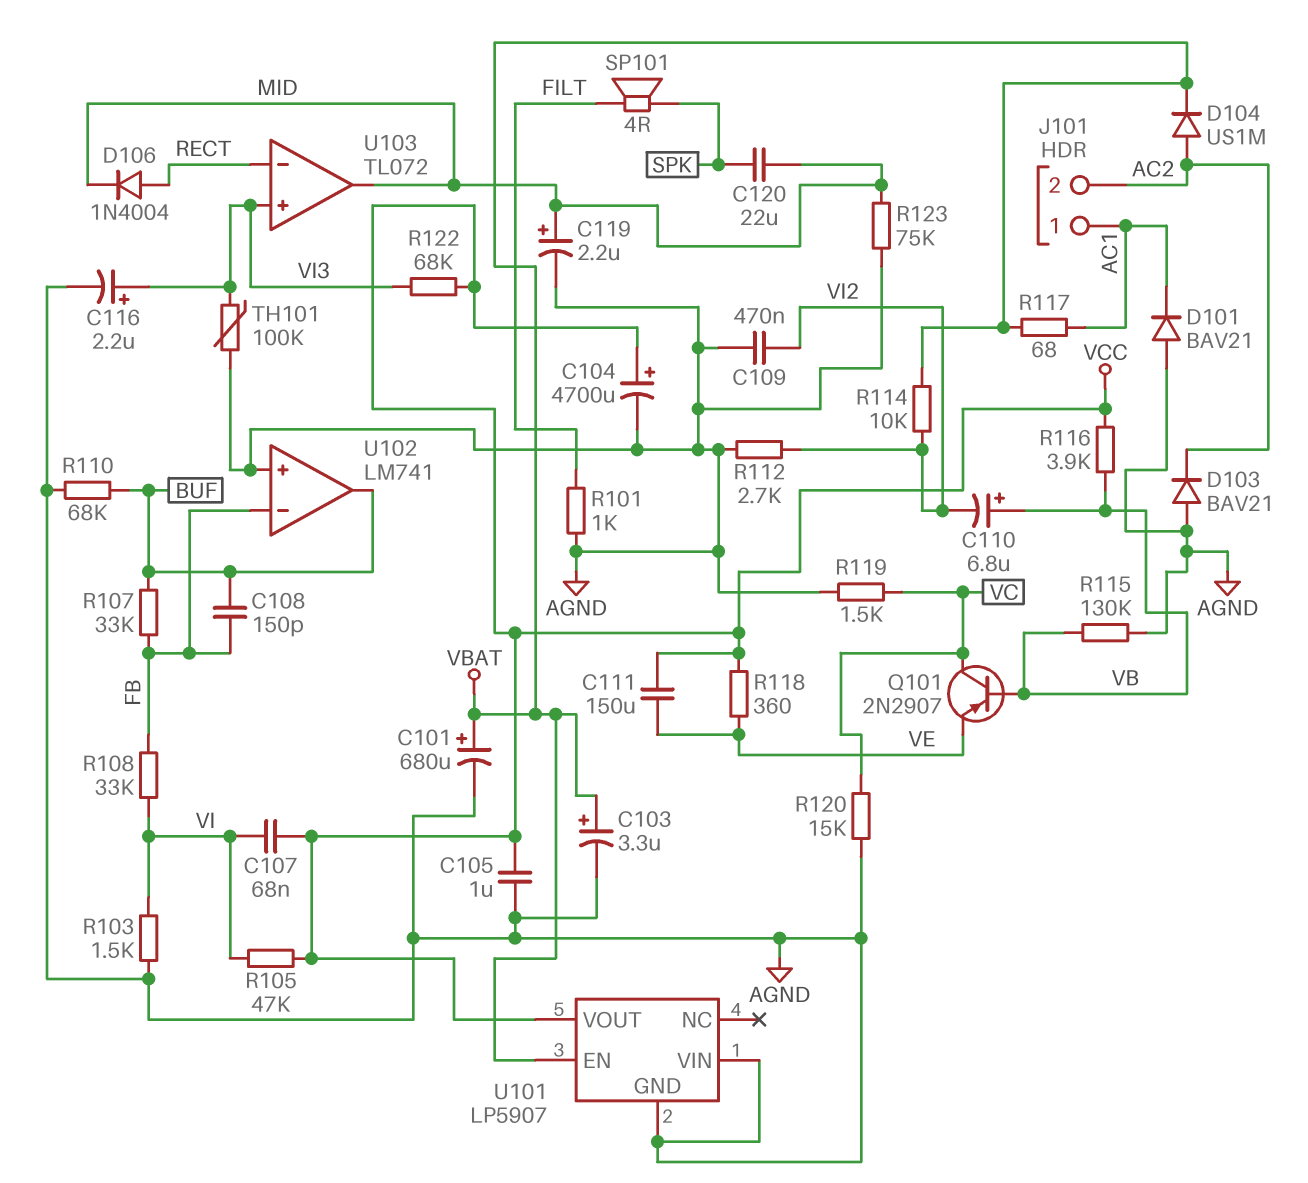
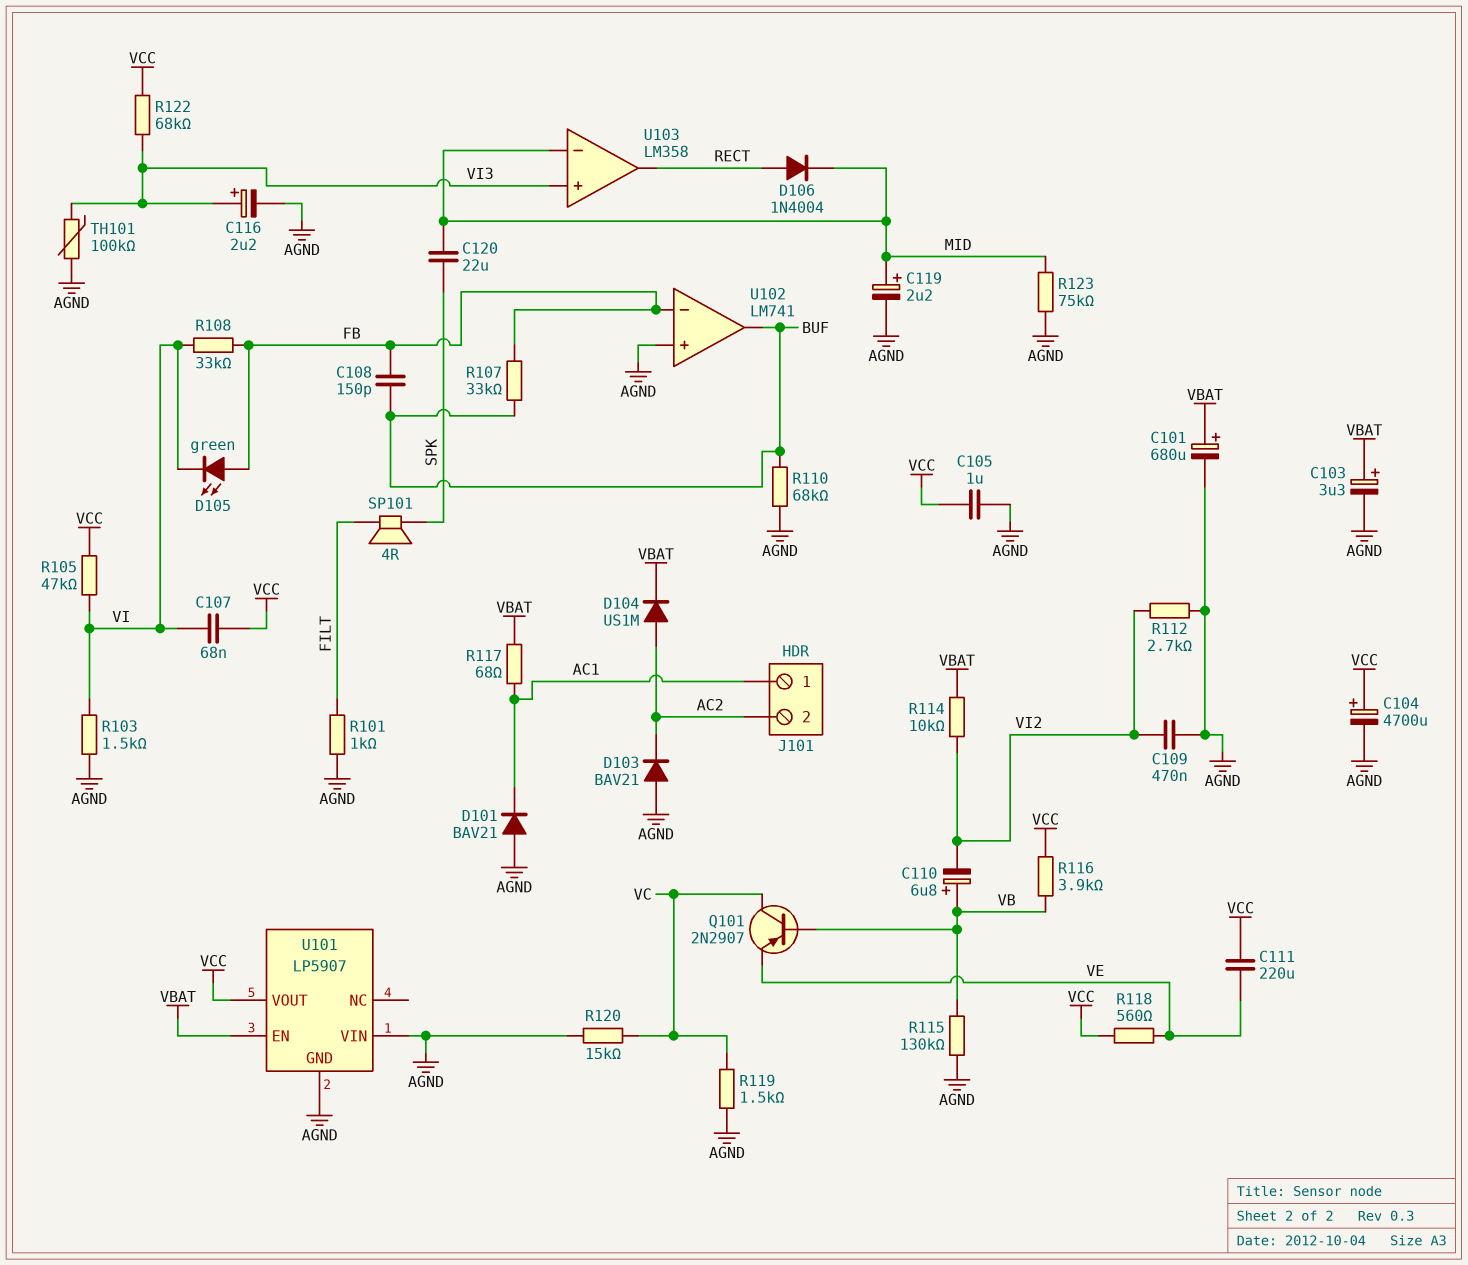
C111: 150uF (VCC, VE) -> 220uF (VCC, VE)
D105: none -> LED green (A FB, K VI)
R118: 360 (VCC, VE) -> 560 (VCC, VE)
U103: TL072 -> LM358
U103 pin in-: RECT -> MID
U103 pin out: MID -> RECT

